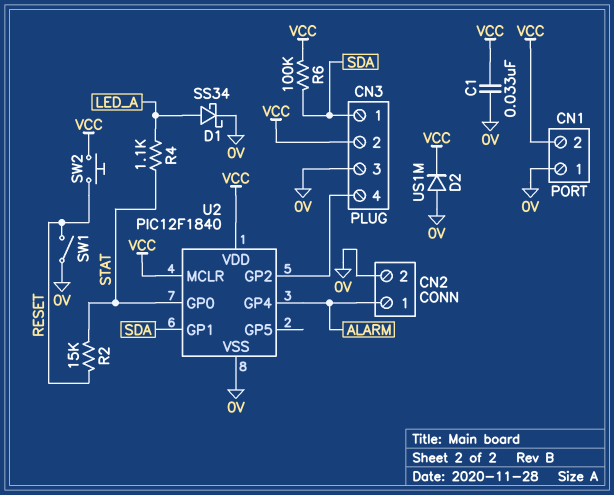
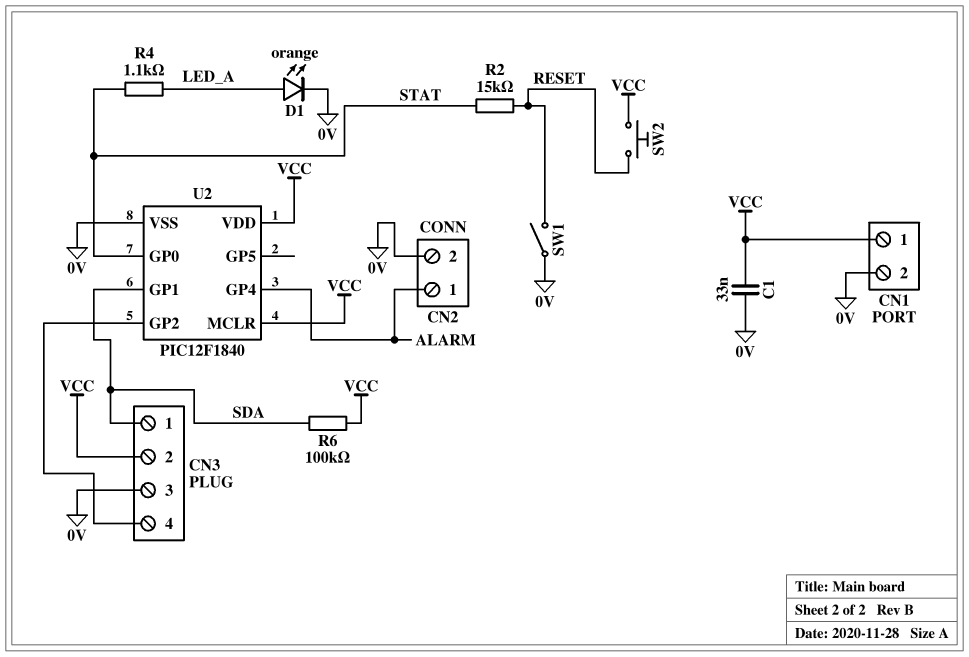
CN1 pin 1: 0V -> VCC
CN1 pin 2: VCC -> 0V
D1: schottky SS34 (A LED_A, K 0V) -> LED orange (A LED_A, K 0V)
D2: diode US1M (A 0V, K VCC) -> none

